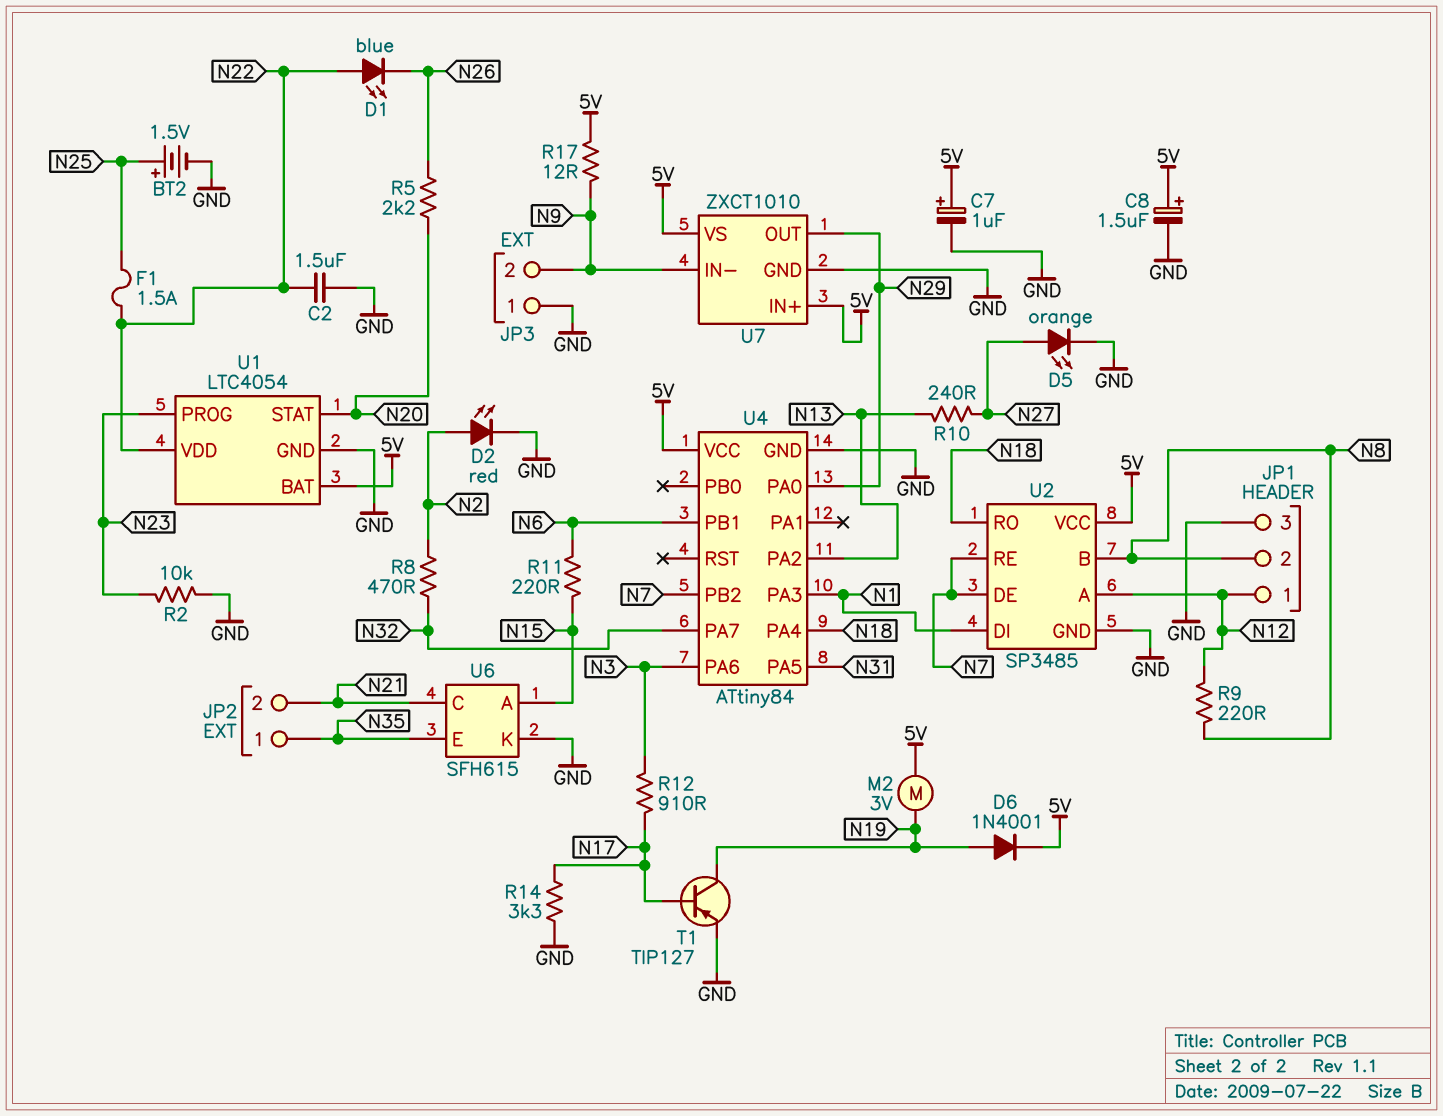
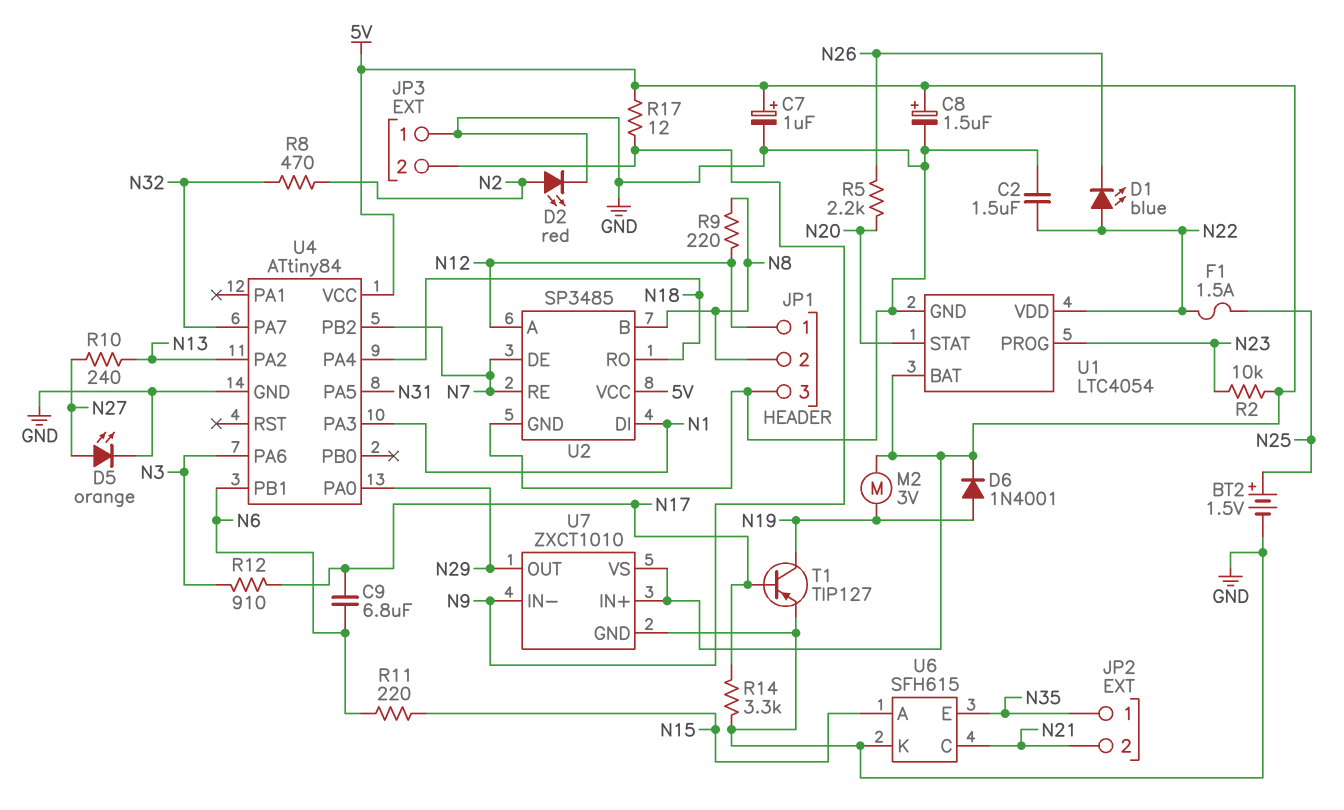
C9: none -> 6.8uF (N6, N17)
R2: 10k (GND, N23) -> 10k (5V, N23)

